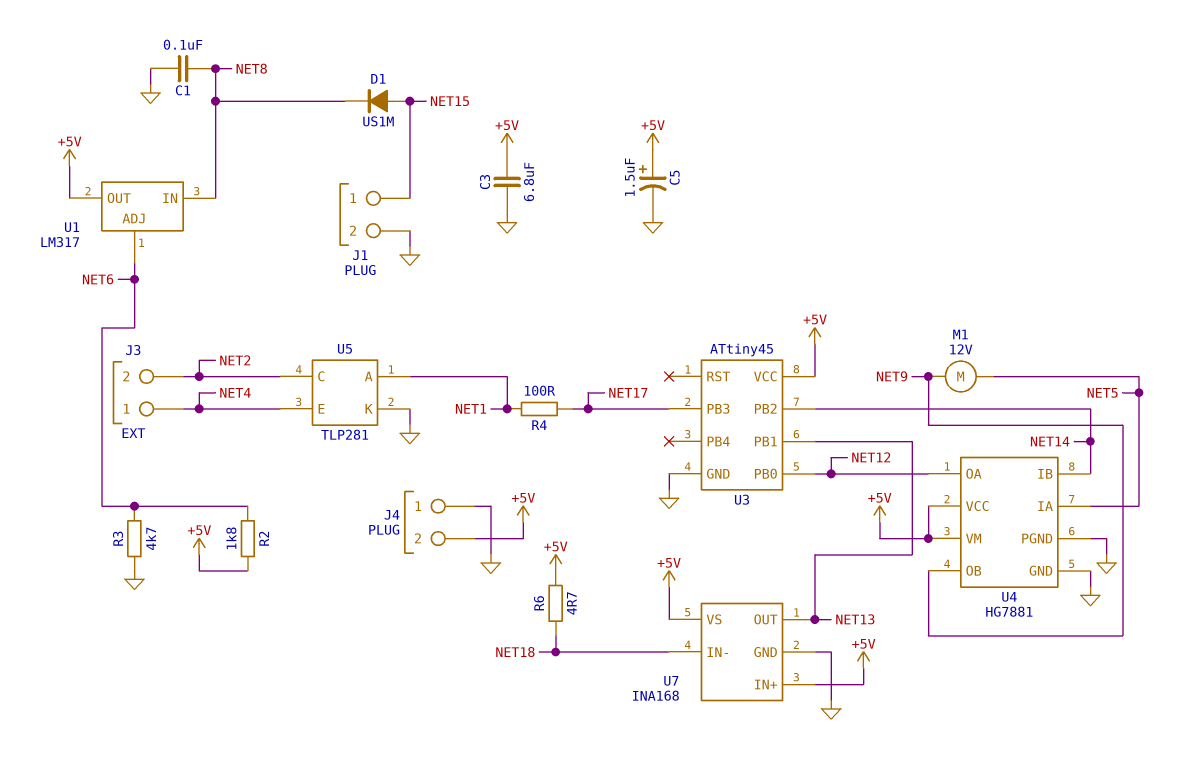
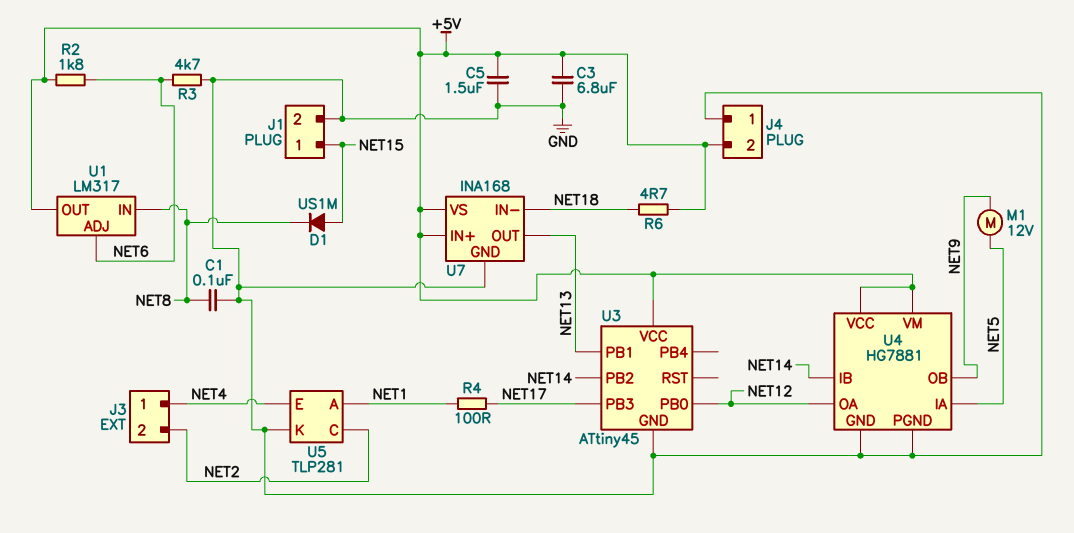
C5: 1.5uF (plus +5V, minus GND) -> 1.5uF (+5V, GND)

